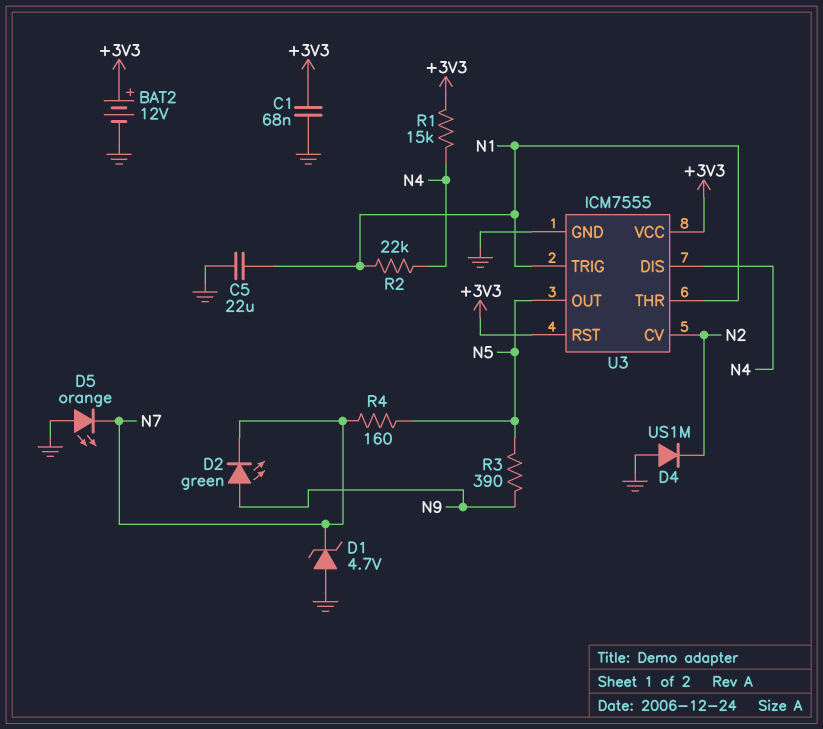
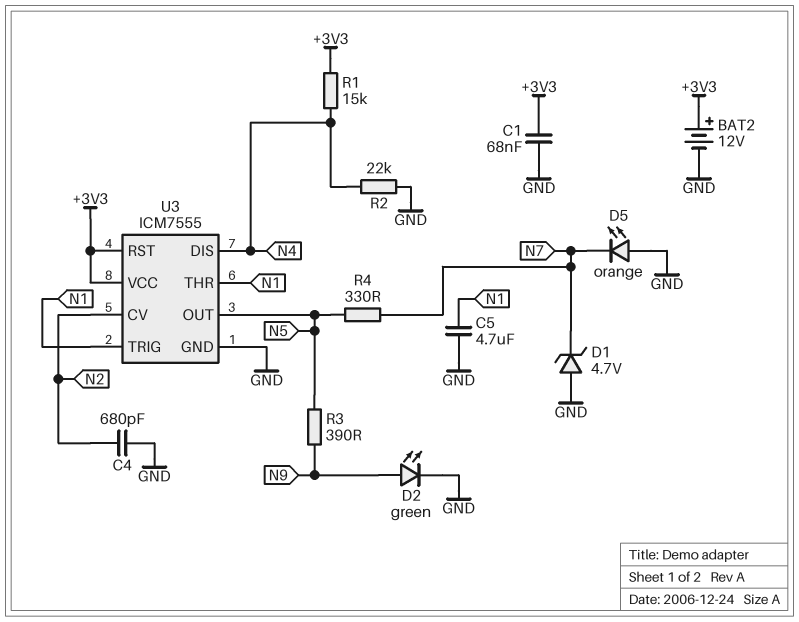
C4: none -> 680pF (GND, N2)
C5: 22uF (GND, N1) -> 4.7uF (GND, N1)
D2: LED green (A N9, K N7) -> LED green (A N9, K GND)
D4: diode US1M (A GND, K N2) -> none
R2: 22k (N1, N4) -> 22k (GND, N4)
R4: 160 (N5, N7) -> 330 (N5, N7)

